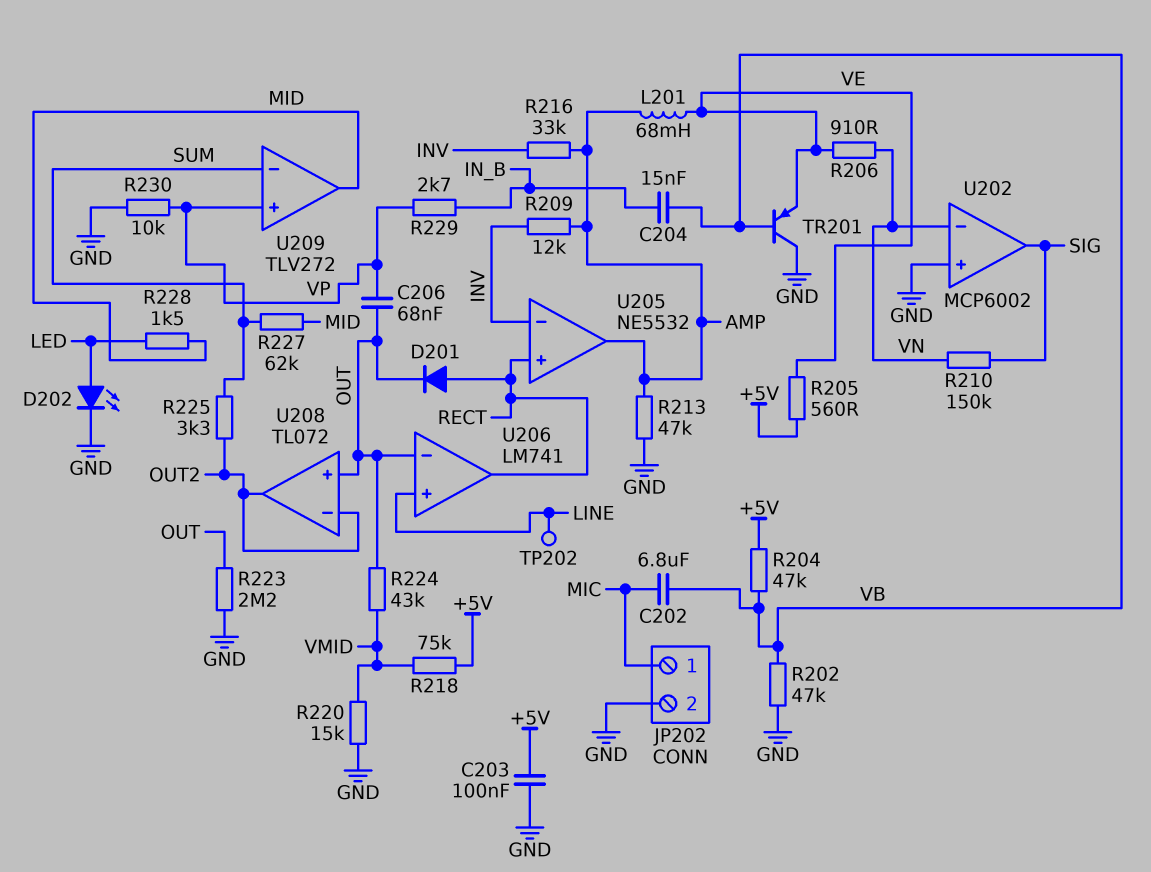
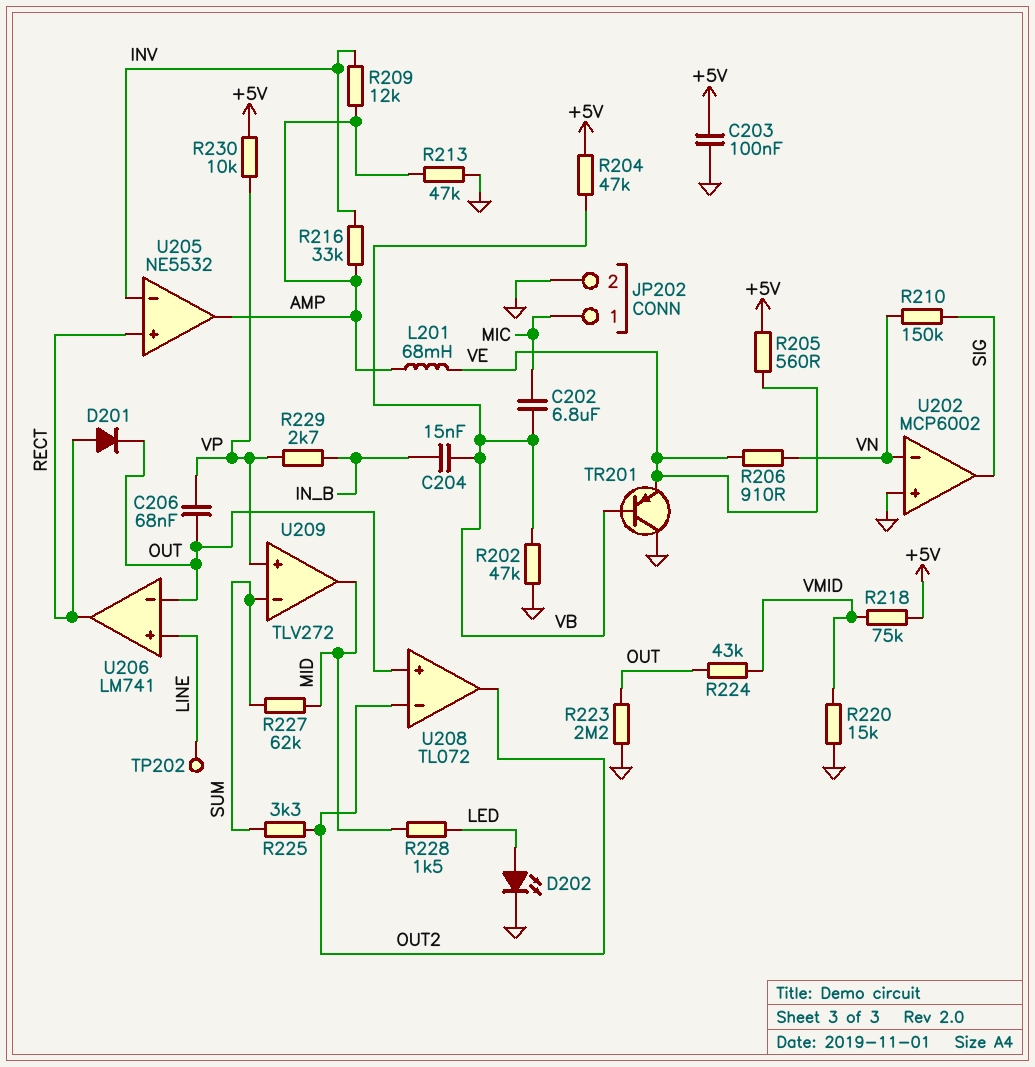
R230: 10k (GND, VP) -> 10k (+5V, VP)

